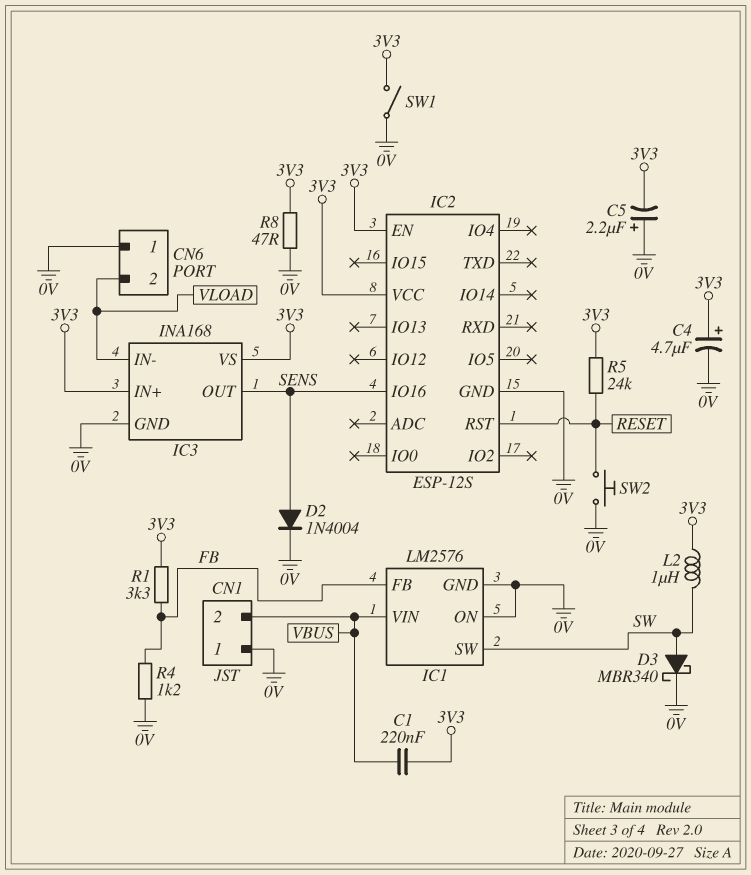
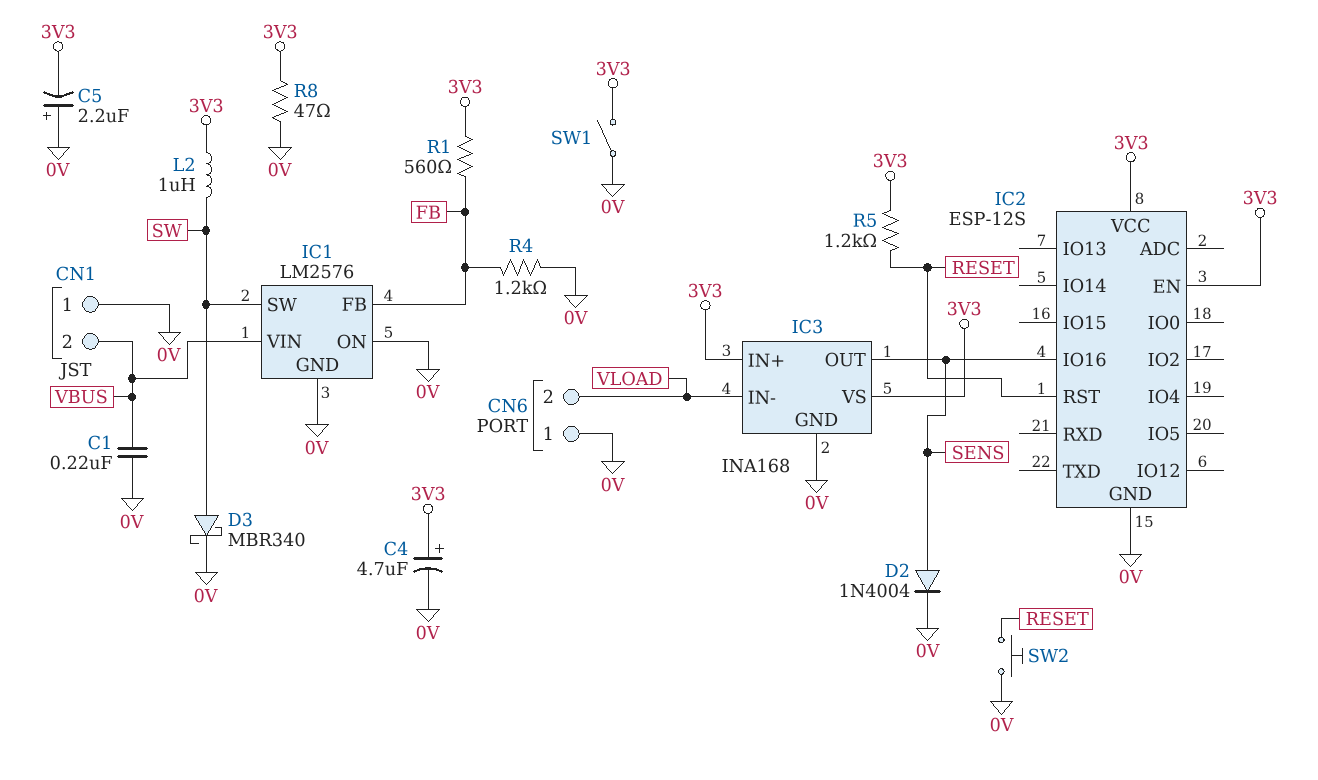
C1: 220nF (3V3, VBUS) -> 220nF (0V, VBUS)
R1: 3.3k (3V3, FB) -> 560 (3V3, FB)
R5: 24k (3V3, RESET) -> 1.2k (3V3, RESET)

